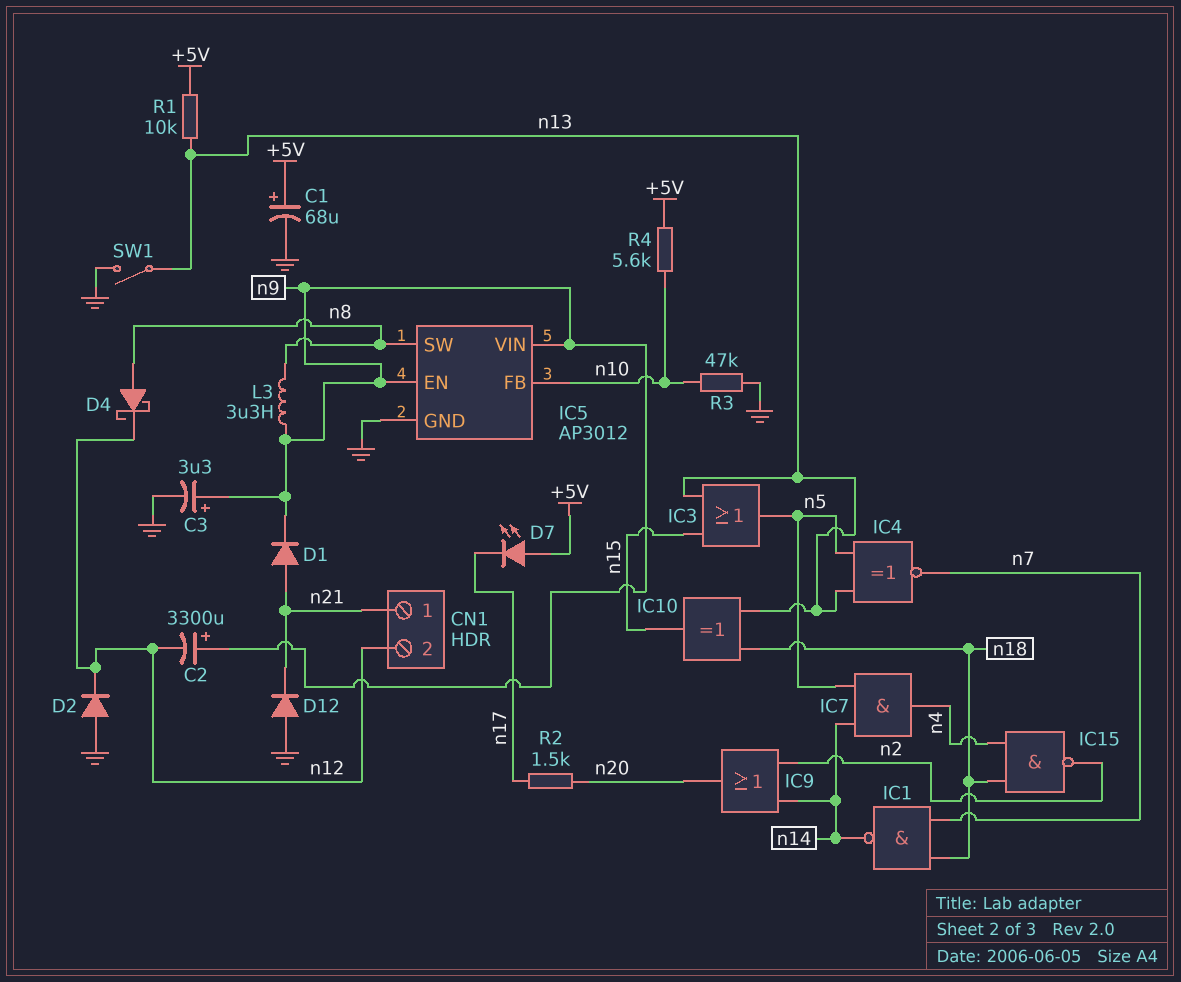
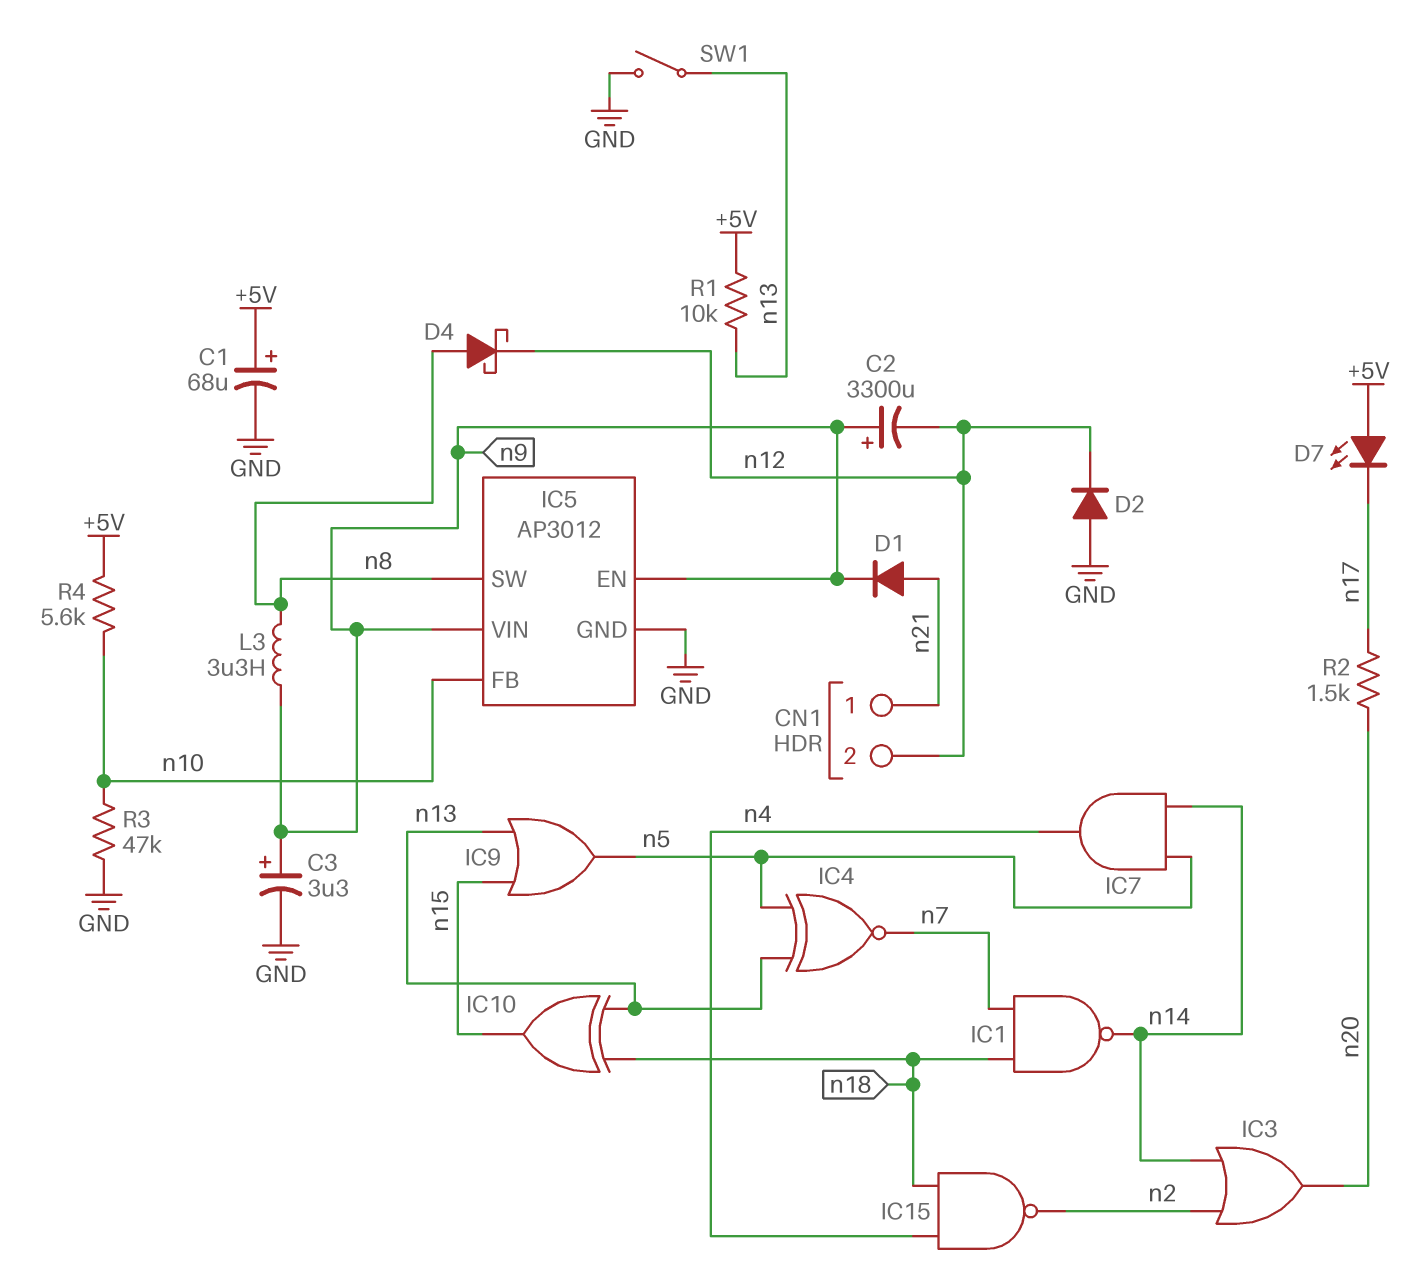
D12: diode (A GND, K n21) -> none
IC3: OR (in n13, in n15, out n5) -> OR (in n2, in n14, out n20)
IC9: OR (in n2, in n14, out n20) -> OR (in n13, in n15, out n5)

